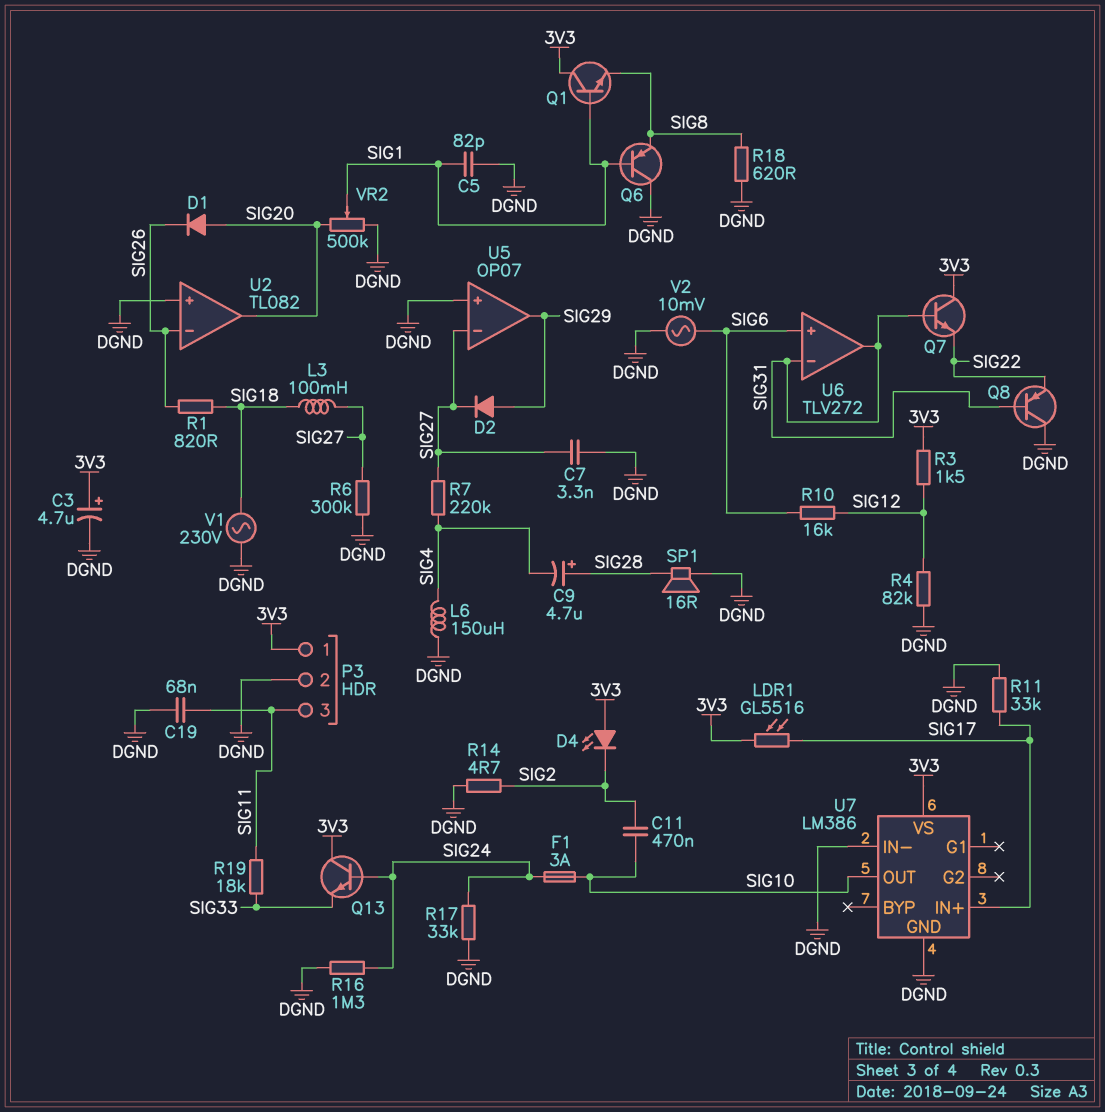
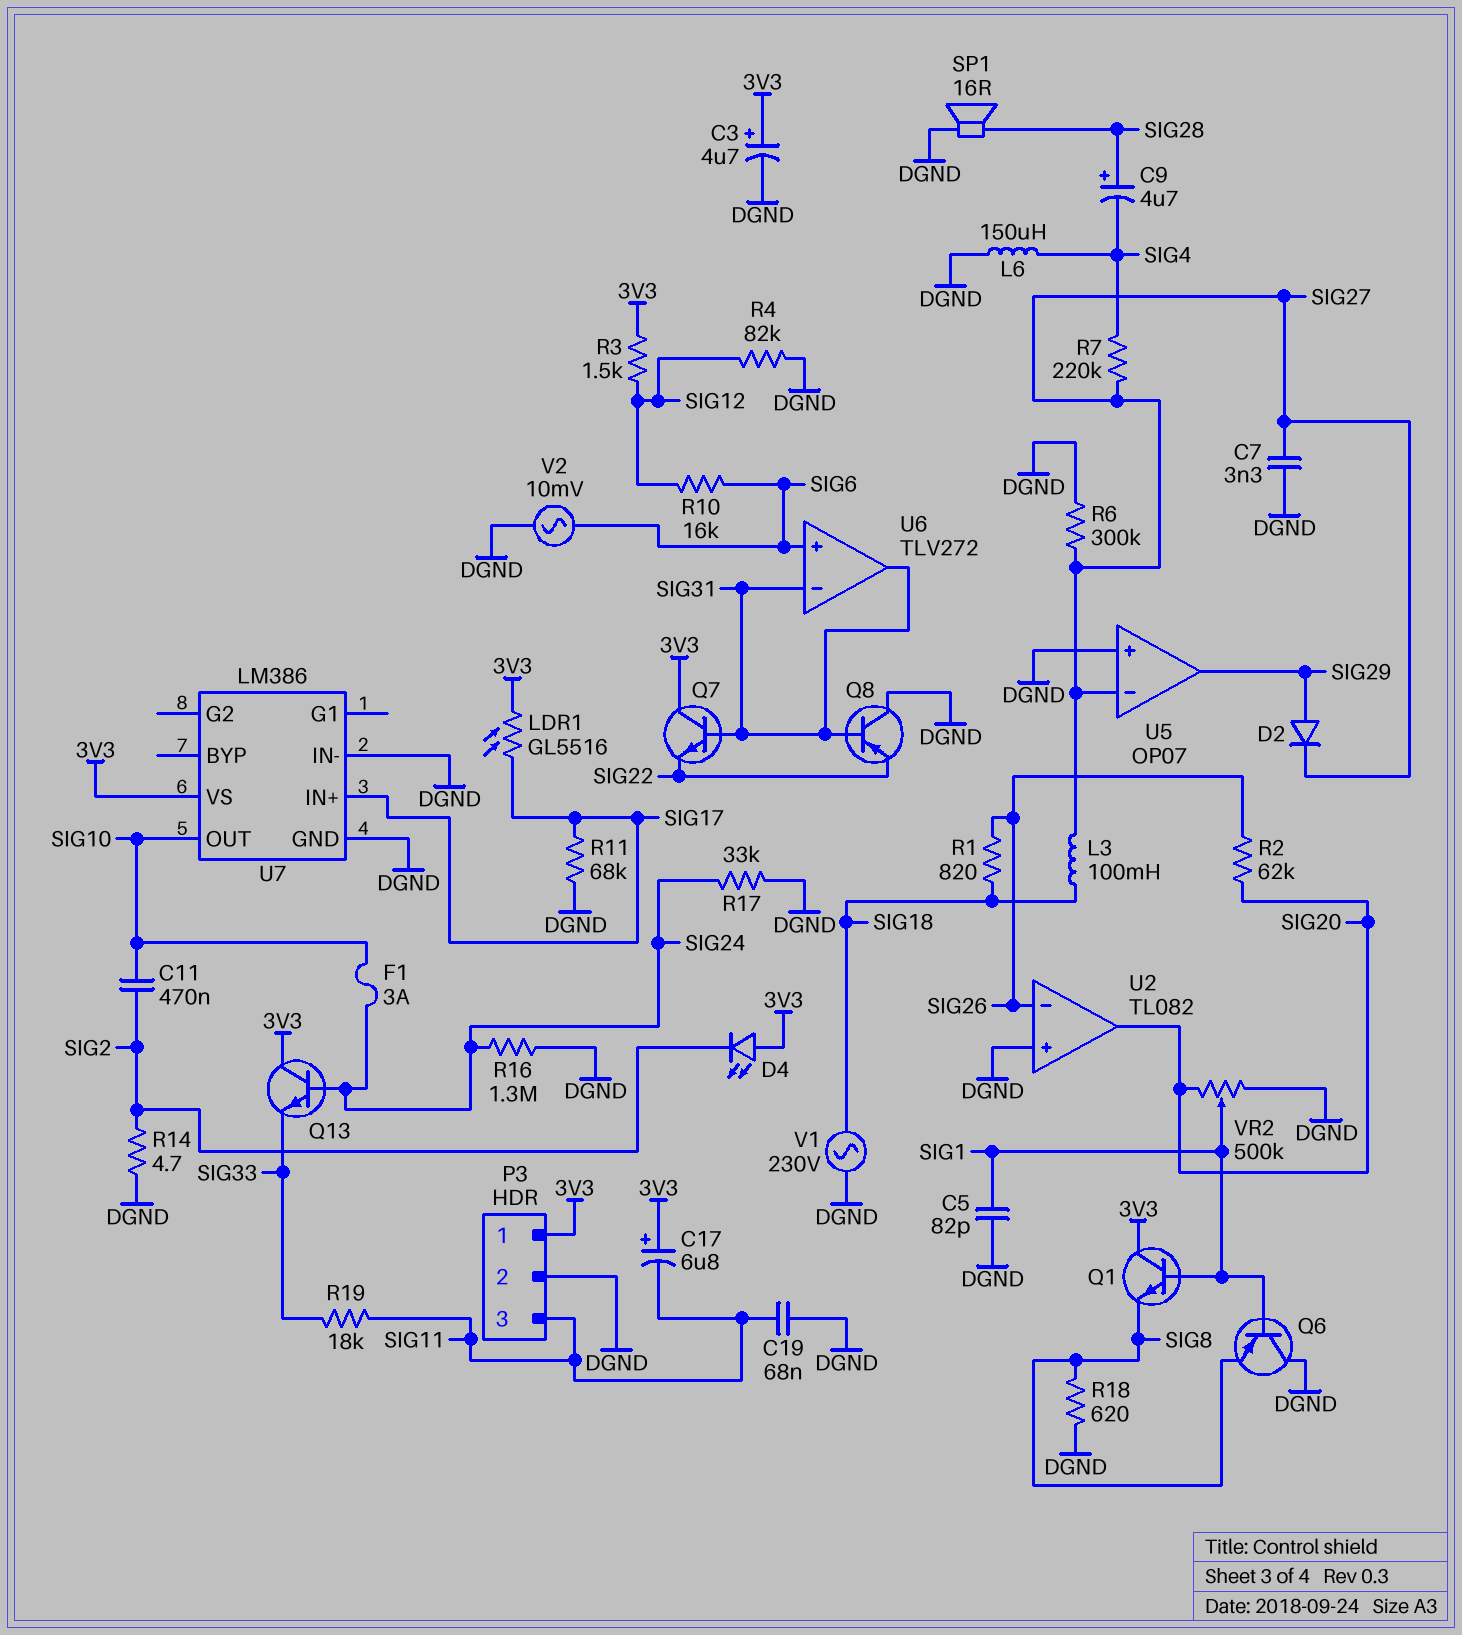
C17: none -> 6.8uF (plus 3V3, minus SIG11)
D1: diode (A SIG20, K SIG26) -> none
R2: none -> 62k (SIG20, SIG26)
R11: 33k (DGND, SIG17) -> 68k (DGND, SIG17)

